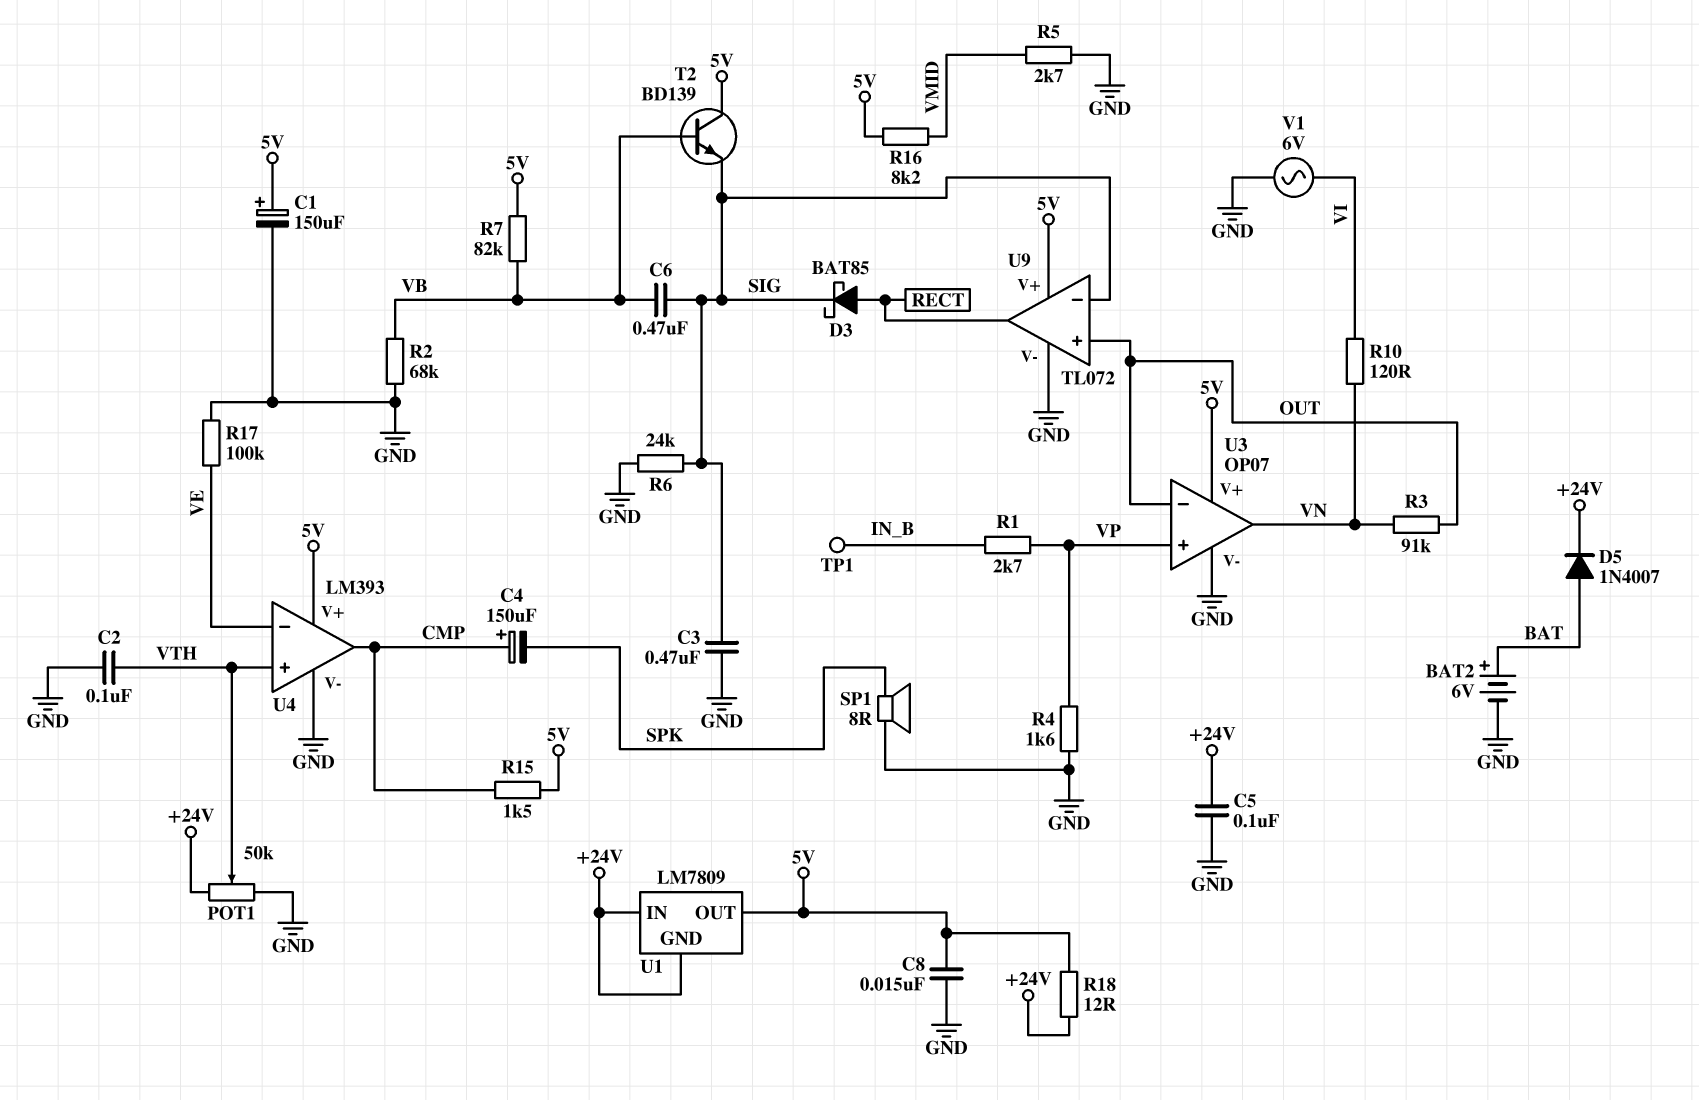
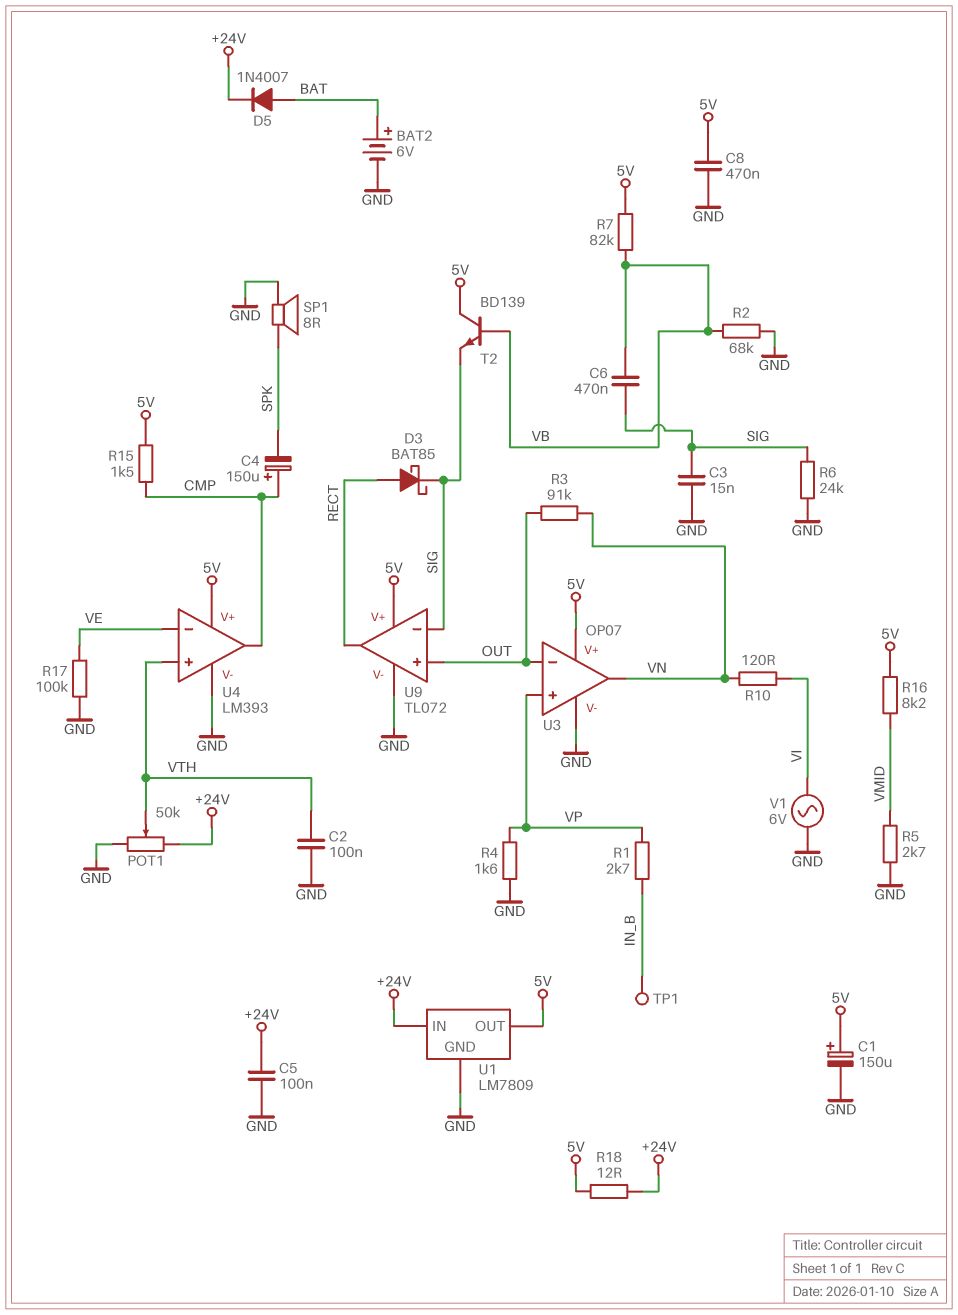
C3: 470nF (GND, SIG) -> 15nF (GND, SIG)
C8: 15nF (5V, GND) -> 470nF (5V, GND)
U1 pin GND: +24V -> GND

